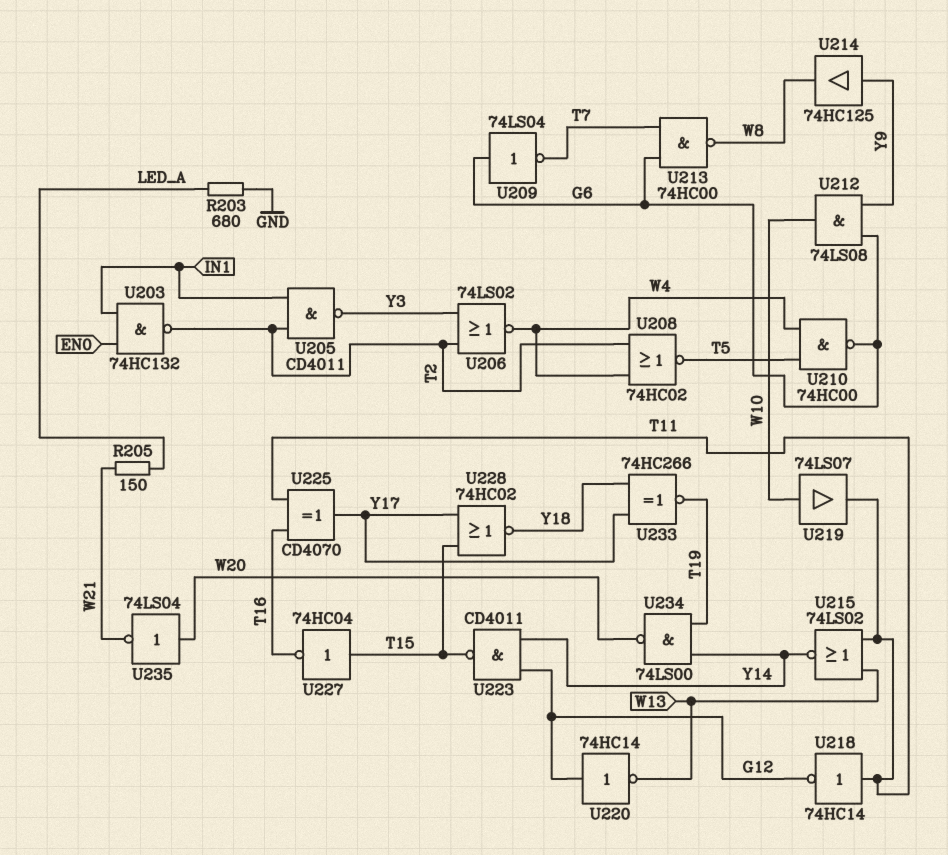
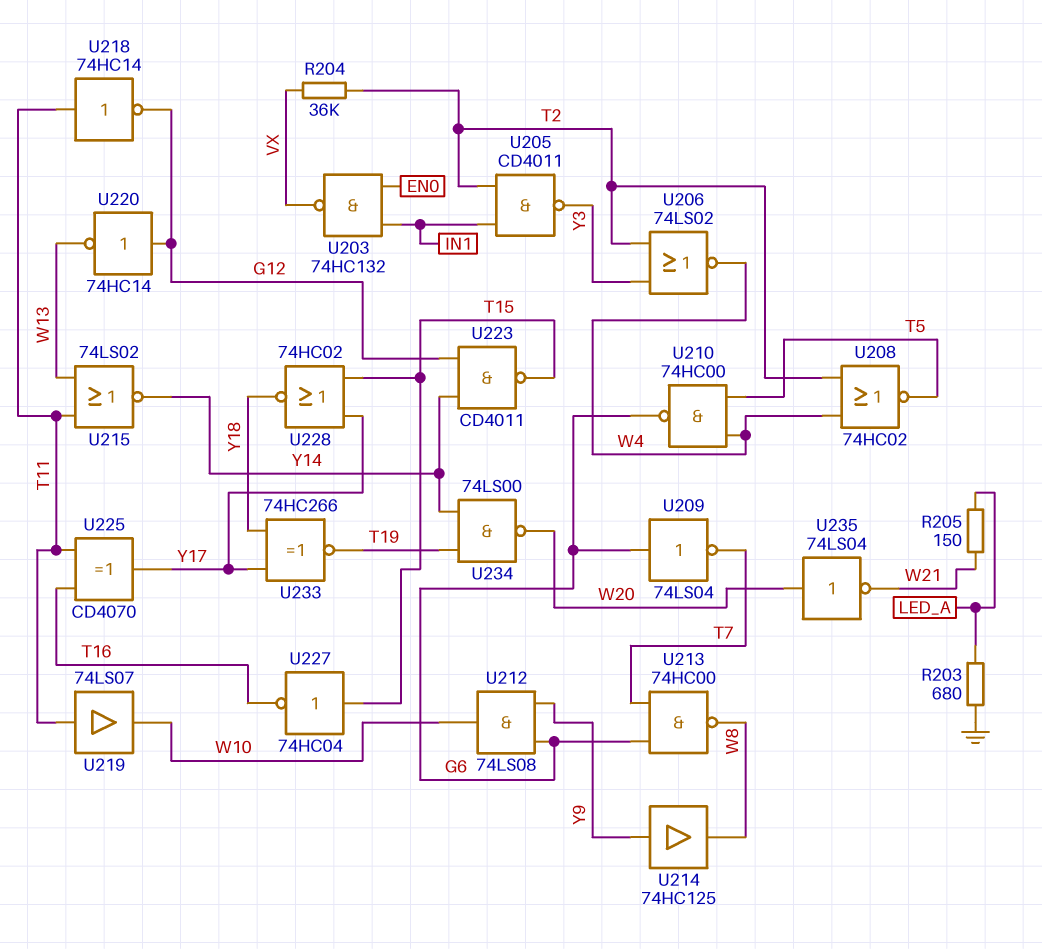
R204: none -> 36k (T2, VX)
U203: NAND 74HC132 (in EN0, in IN1, out T2) -> NAND 74HC132 (in EN0, in IN1, out VX)
U219: buffer 74LS07 (in W10, out T11) -> buffer 74LS07 (in T11, out W10)

